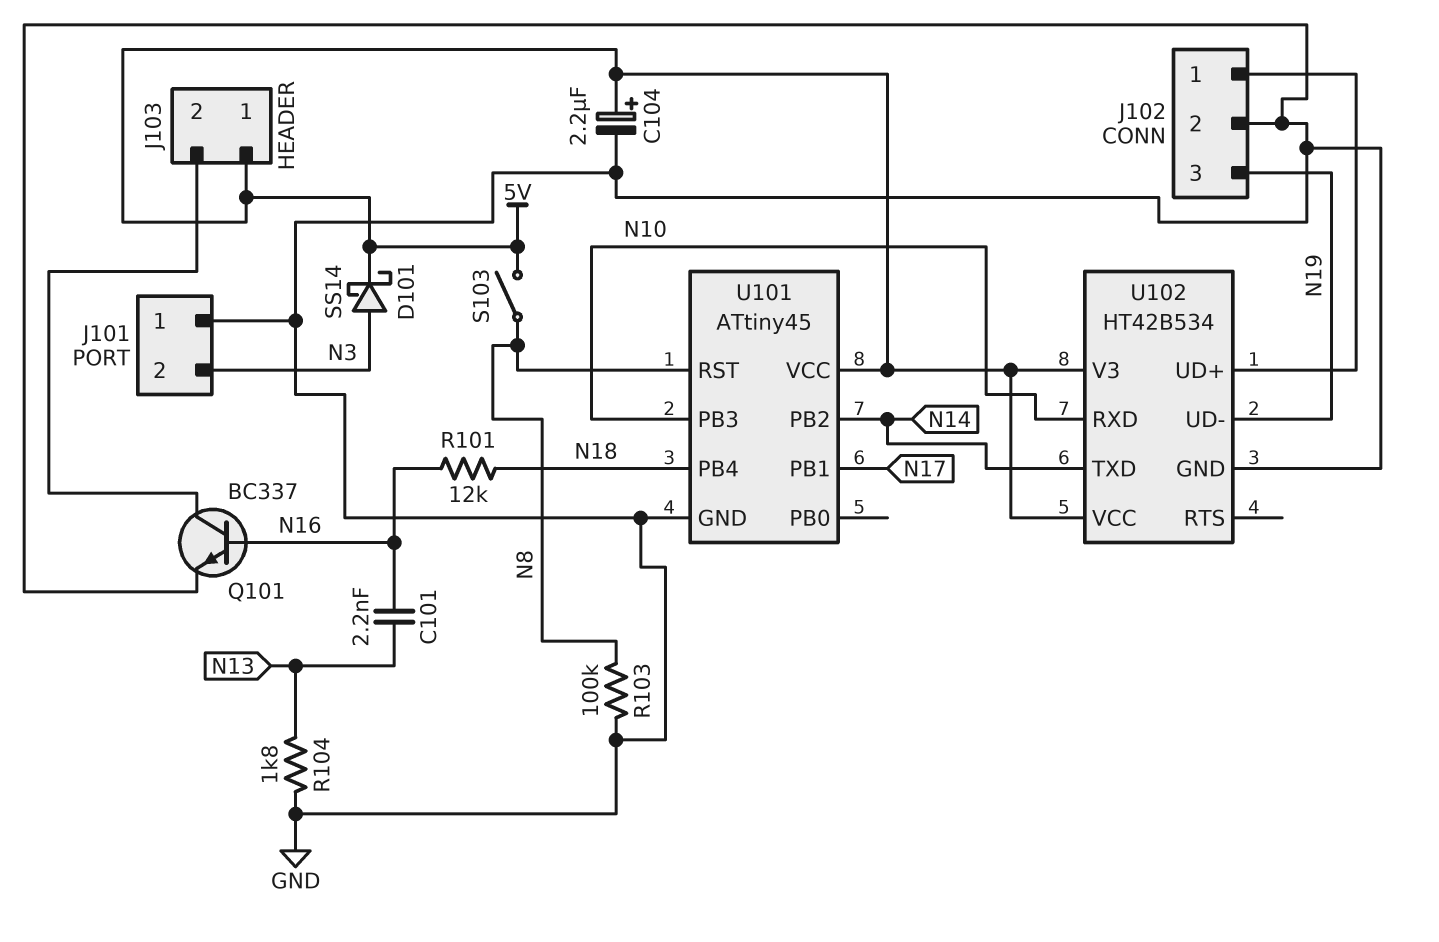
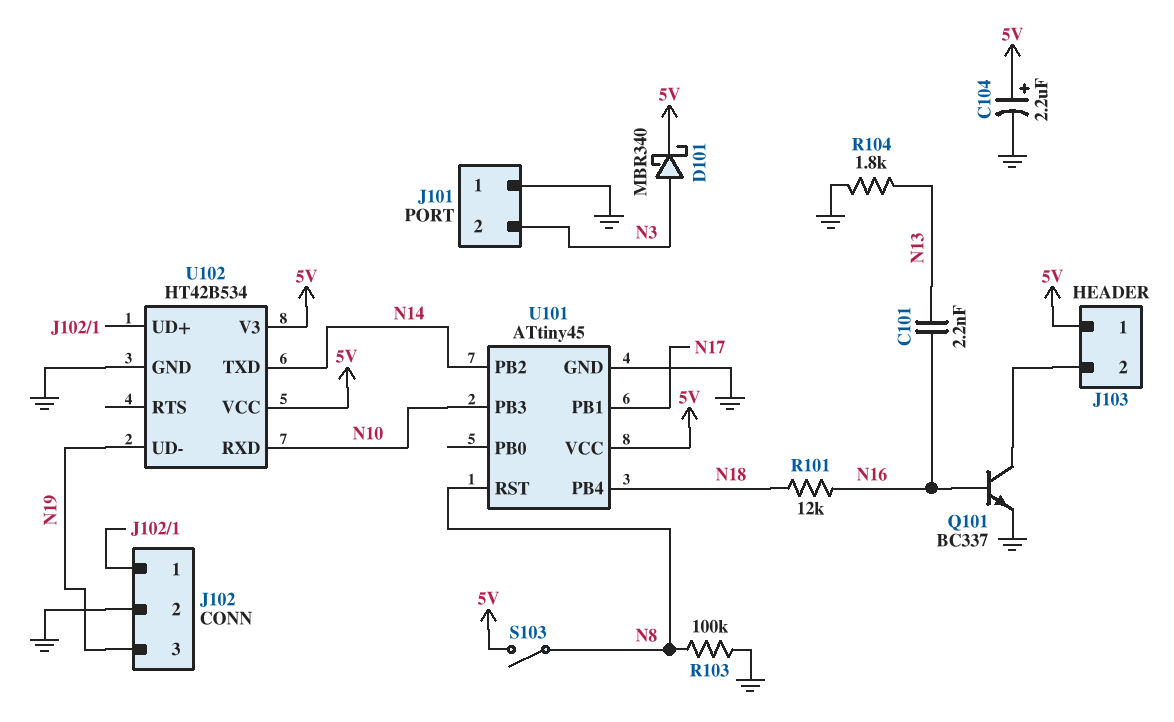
D101: schottky SS14 (A N3, K 5V) -> schottky MBR340 (A N3, K 5V)

